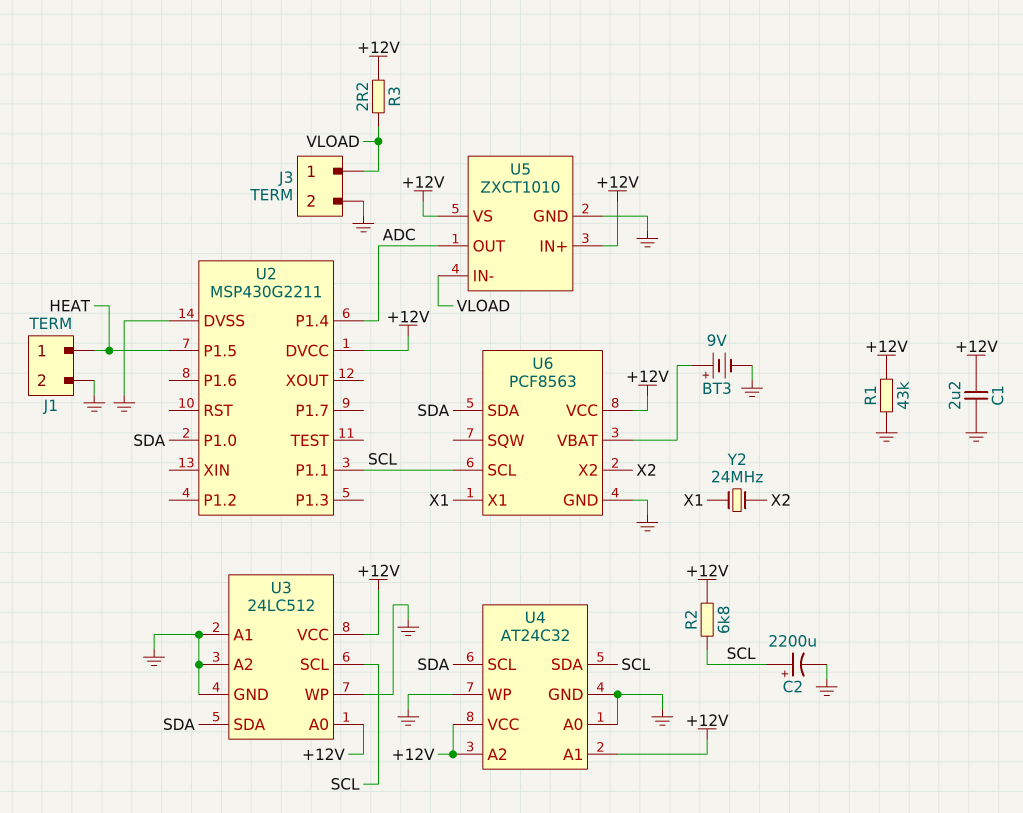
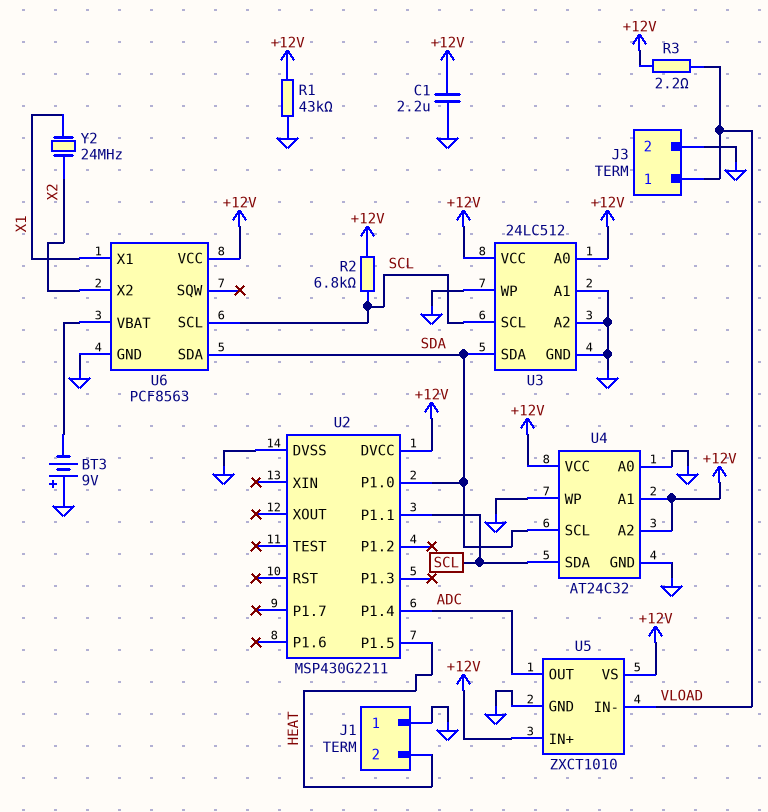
BT3: 9V (plus U6/VBAT, minus GND) -> 9V (plus GND, minus U6/VBAT)
C2: 2200uF (plus SCL, minus GND) -> none
J1 pin 1: HEAT -> GND
J1 pin 2: GND -> HEAT

